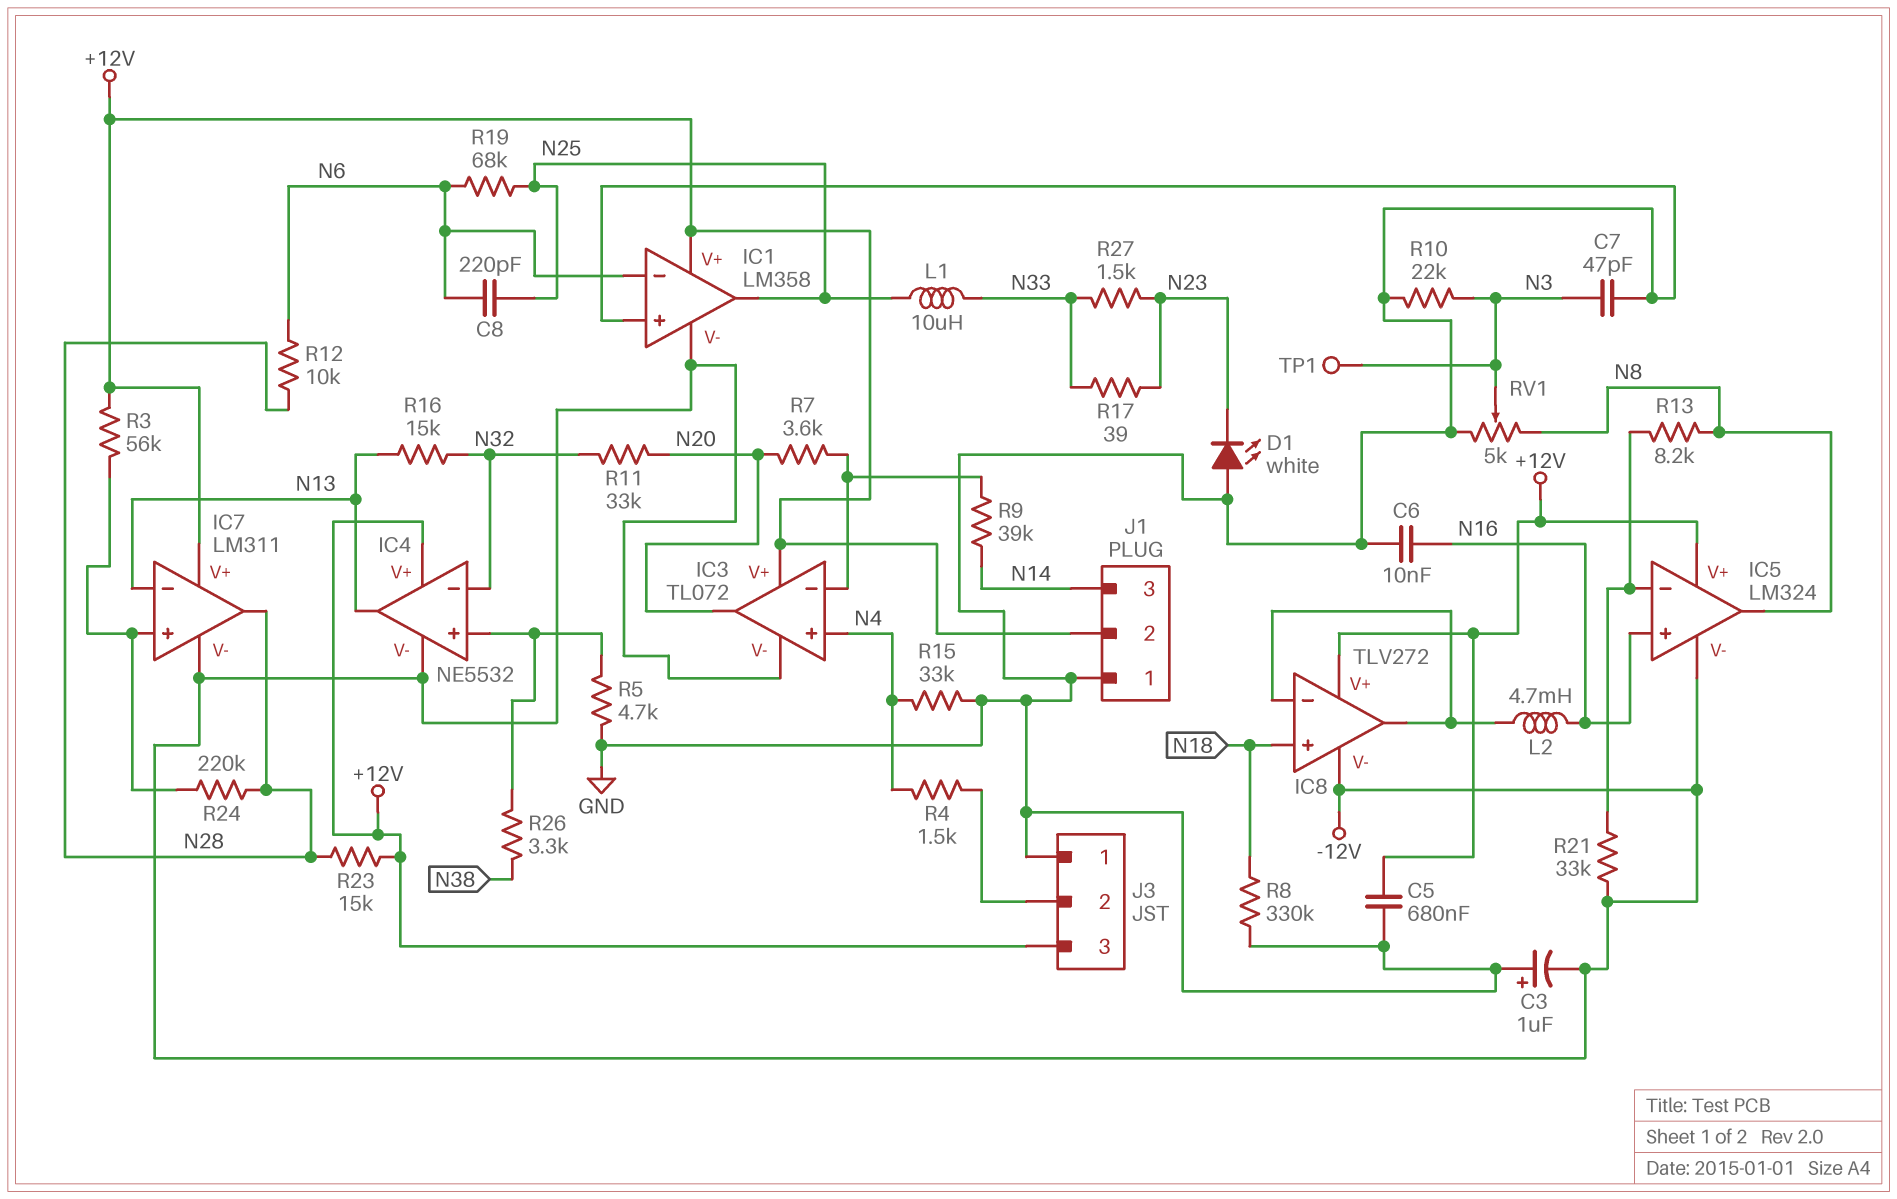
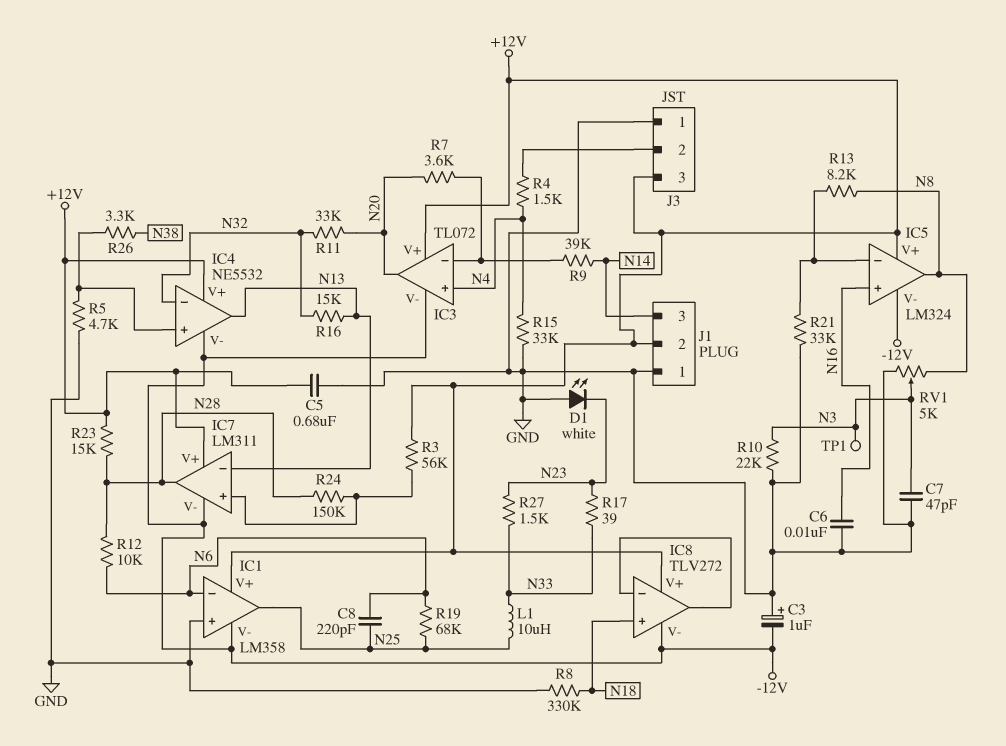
L2: 4.7mH (IC8/in-, N16) -> none
R21: 33k (-12V, IC5/in-) -> 33k (GND, IC5/in-)
R24: 220k (IC7/in+, N28) -> 150k (IC7/in+, N28)

